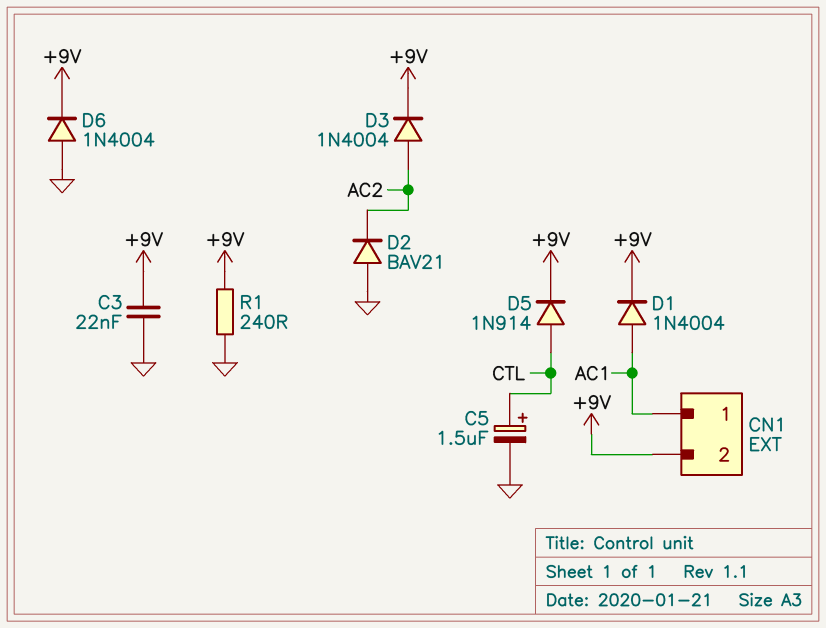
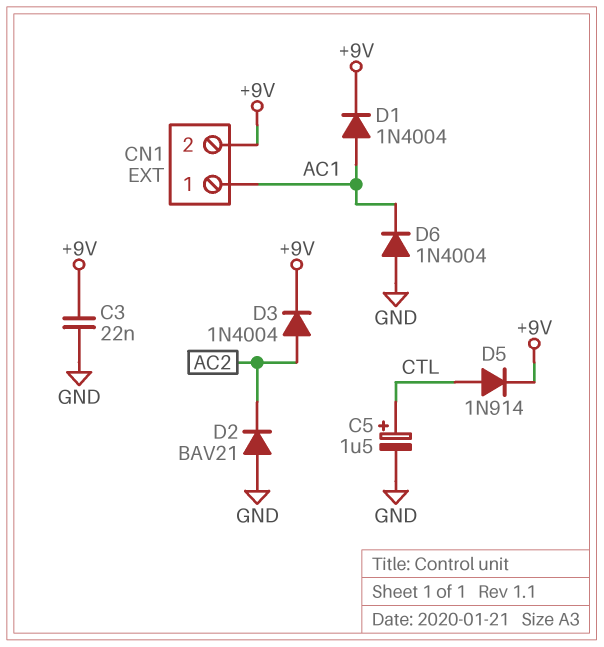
D6: diode 1N4004 (A GND, K +9V) -> diode 1N4004 (A GND, K AC1)
R1: 240 (+9V, GND) -> none

